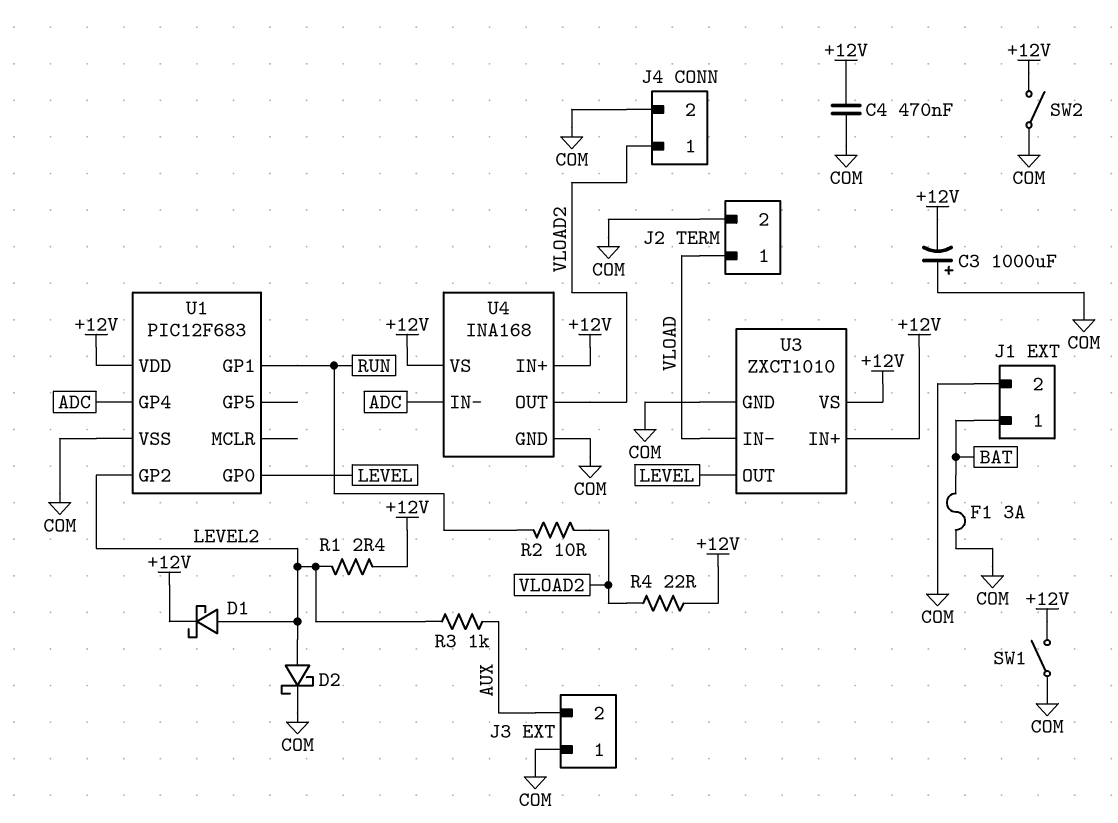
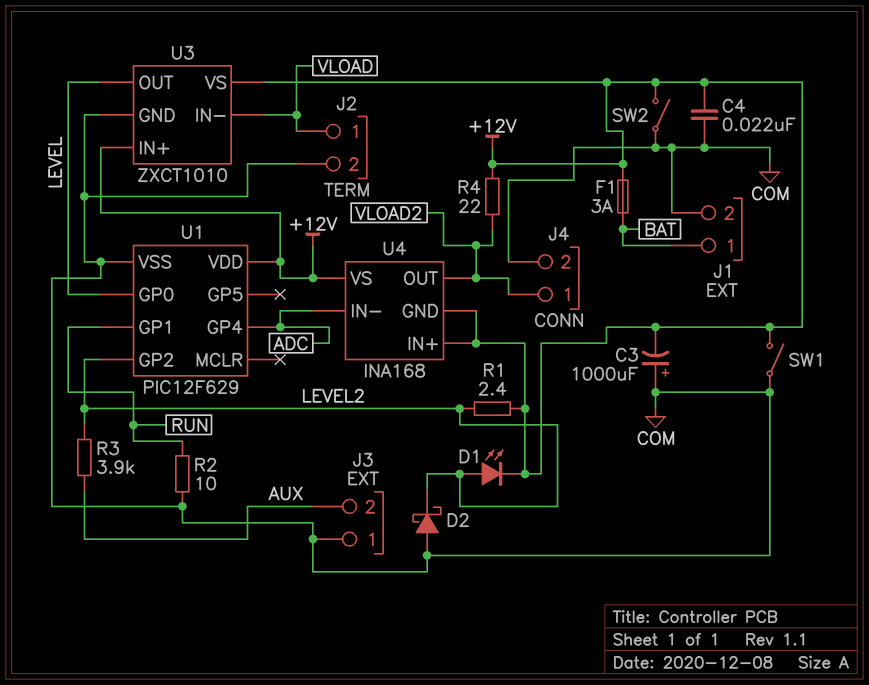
C4: 470nF (+12V, COM) -> 22nF (+12V, COM)
D1: schottky (A LEVEL2, K +12V) -> LED (A LEVEL2, K +12V)
D2: schottky (A LEVEL2, K COM) -> schottky (A COM, K LEVEL2)
F1: 3A (BAT, COM) -> 3A (+12V, BAT)
R2: 10 (RUN, VLOAD2) -> 10 (COM, RUN)
R3: 1k (AUX, LEVEL2) -> 3.9k (AUX, LEVEL2)
U1: PIC12F683 -> PIC12F629
U4 pin GND: COM -> +12V

